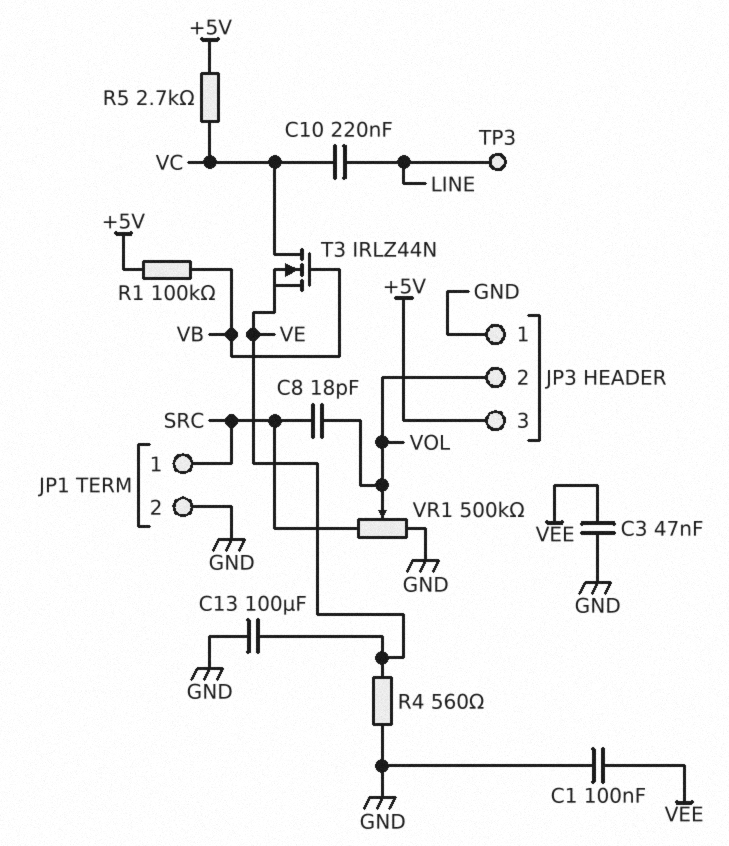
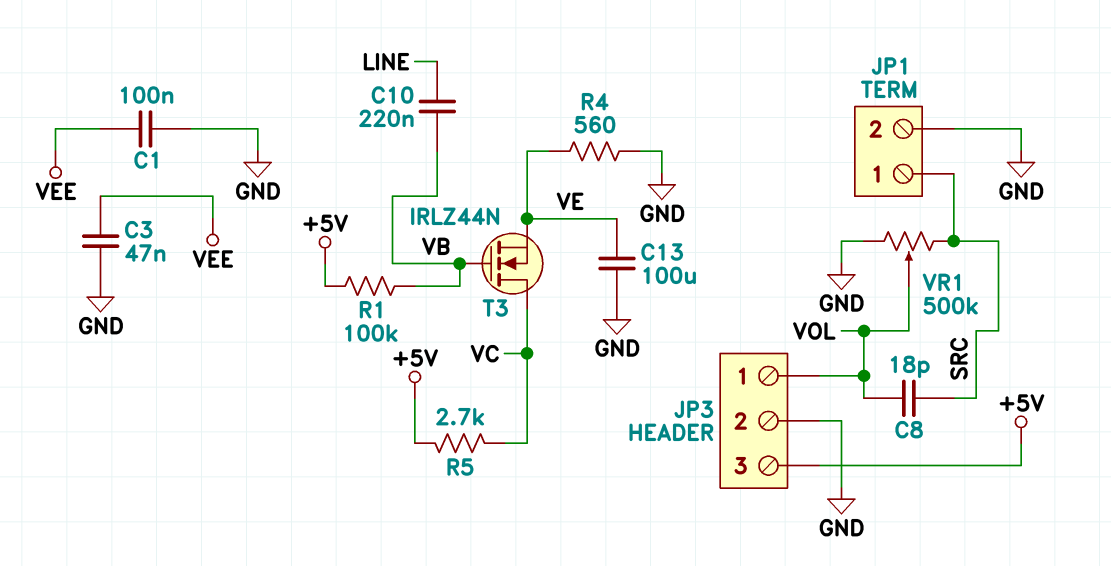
C10: 220nF (LINE, VC) -> 220nF (LINE, VB)
JP3 pin 1: GND -> VOL
JP3 pin 2: VOL -> GND
TP3: test point (LINE) -> none

